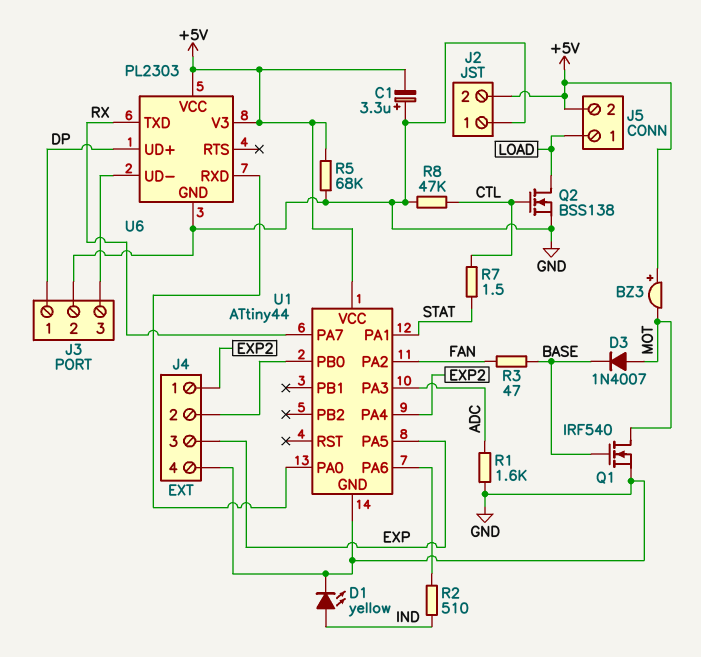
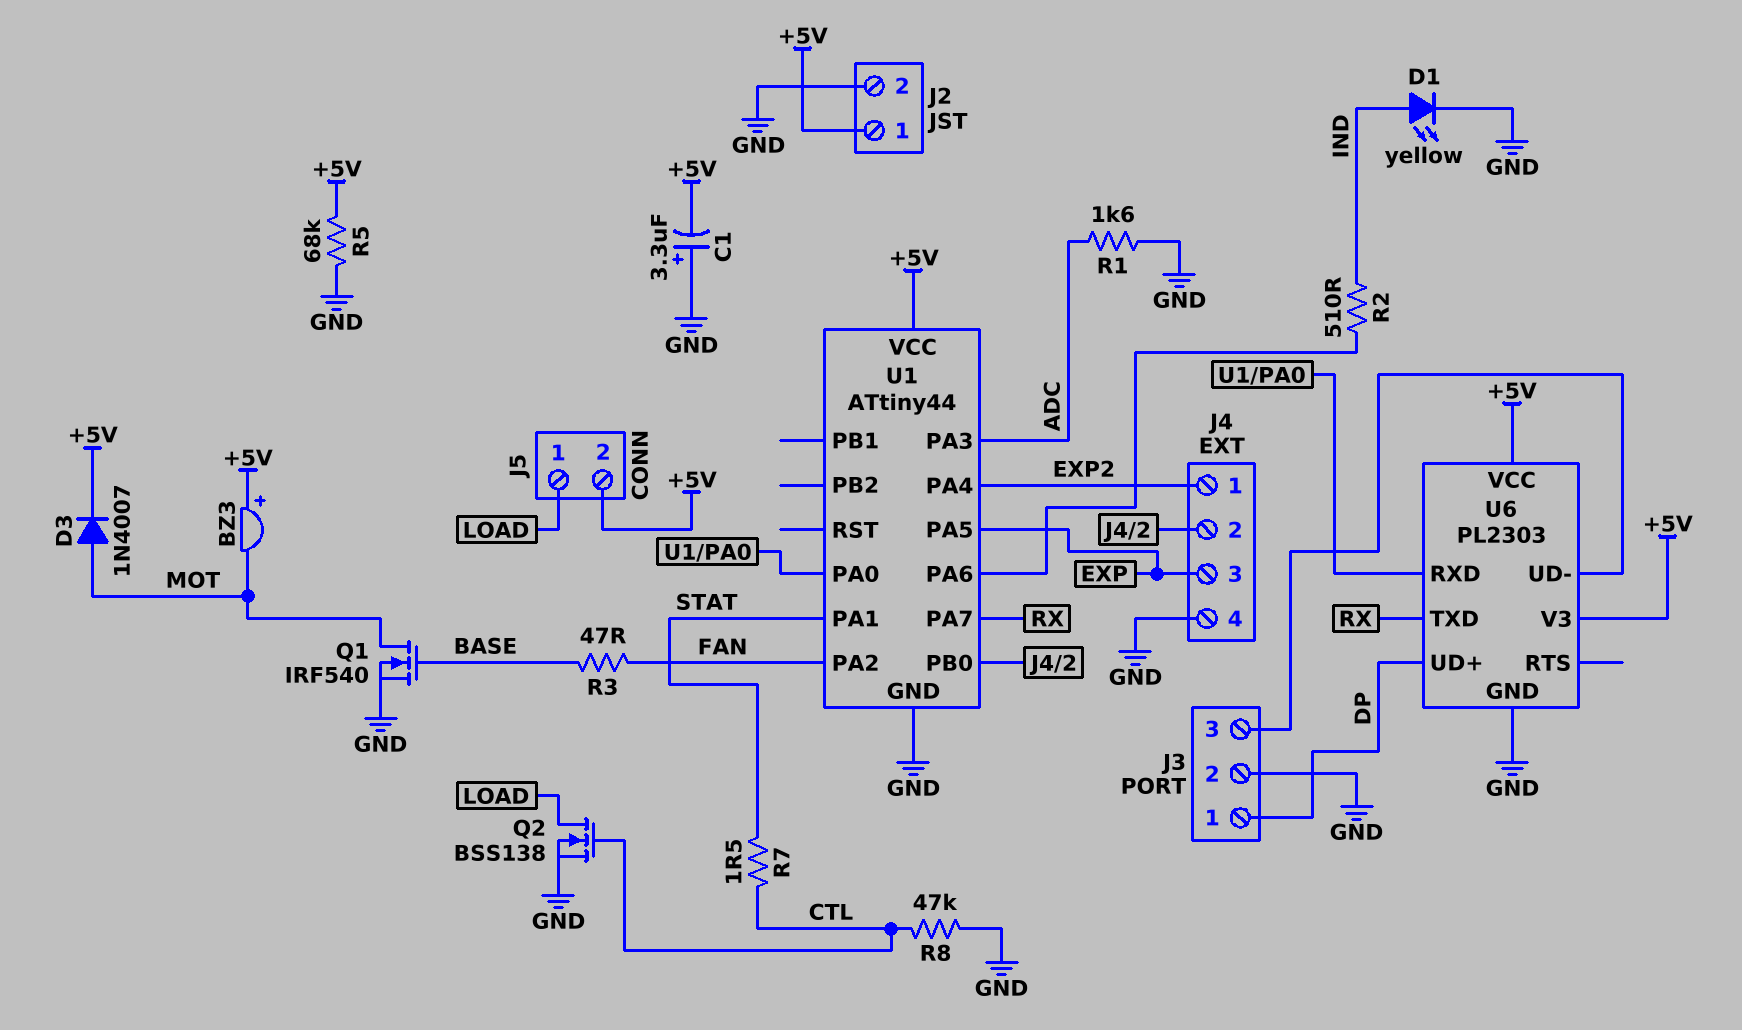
D3: diode 1N4007 (A MOT, K BASE) -> diode 1N4007 (A MOT, K +5V)
J2 pin 1: GND -> +5V
J2 pin 2: +5V -> GND

